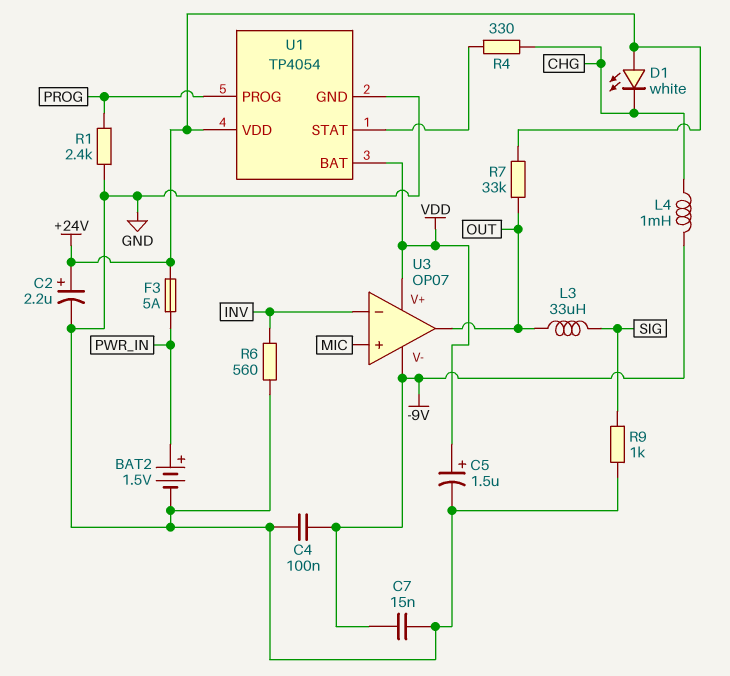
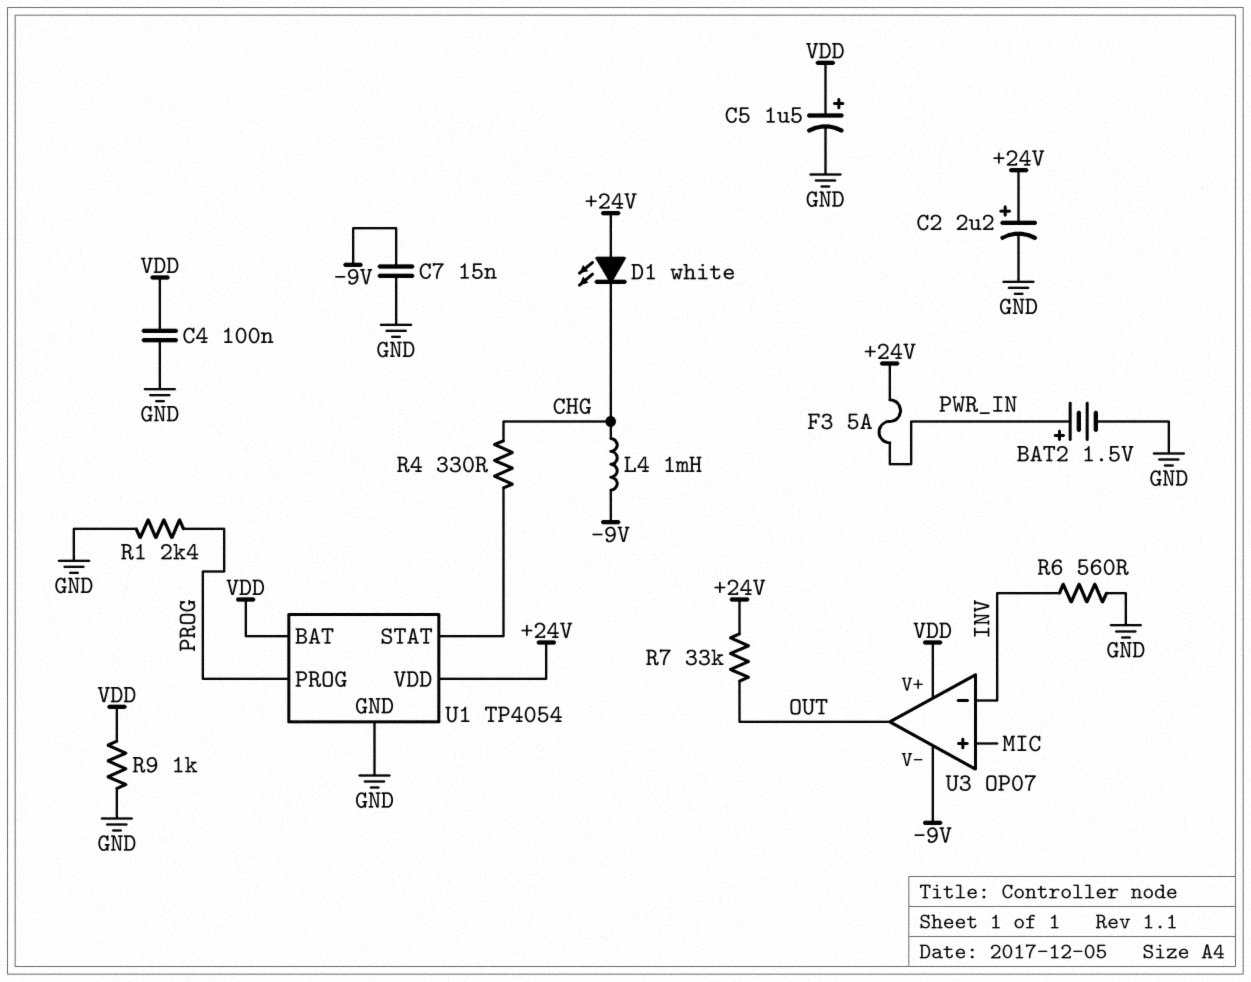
C4: 100nF (-9V, GND) -> 100nF (GND, VDD)
L3: 33uH (OUT, SIG) -> none
R9: 1k (GND, SIG) -> 1k (GND, VDD)

